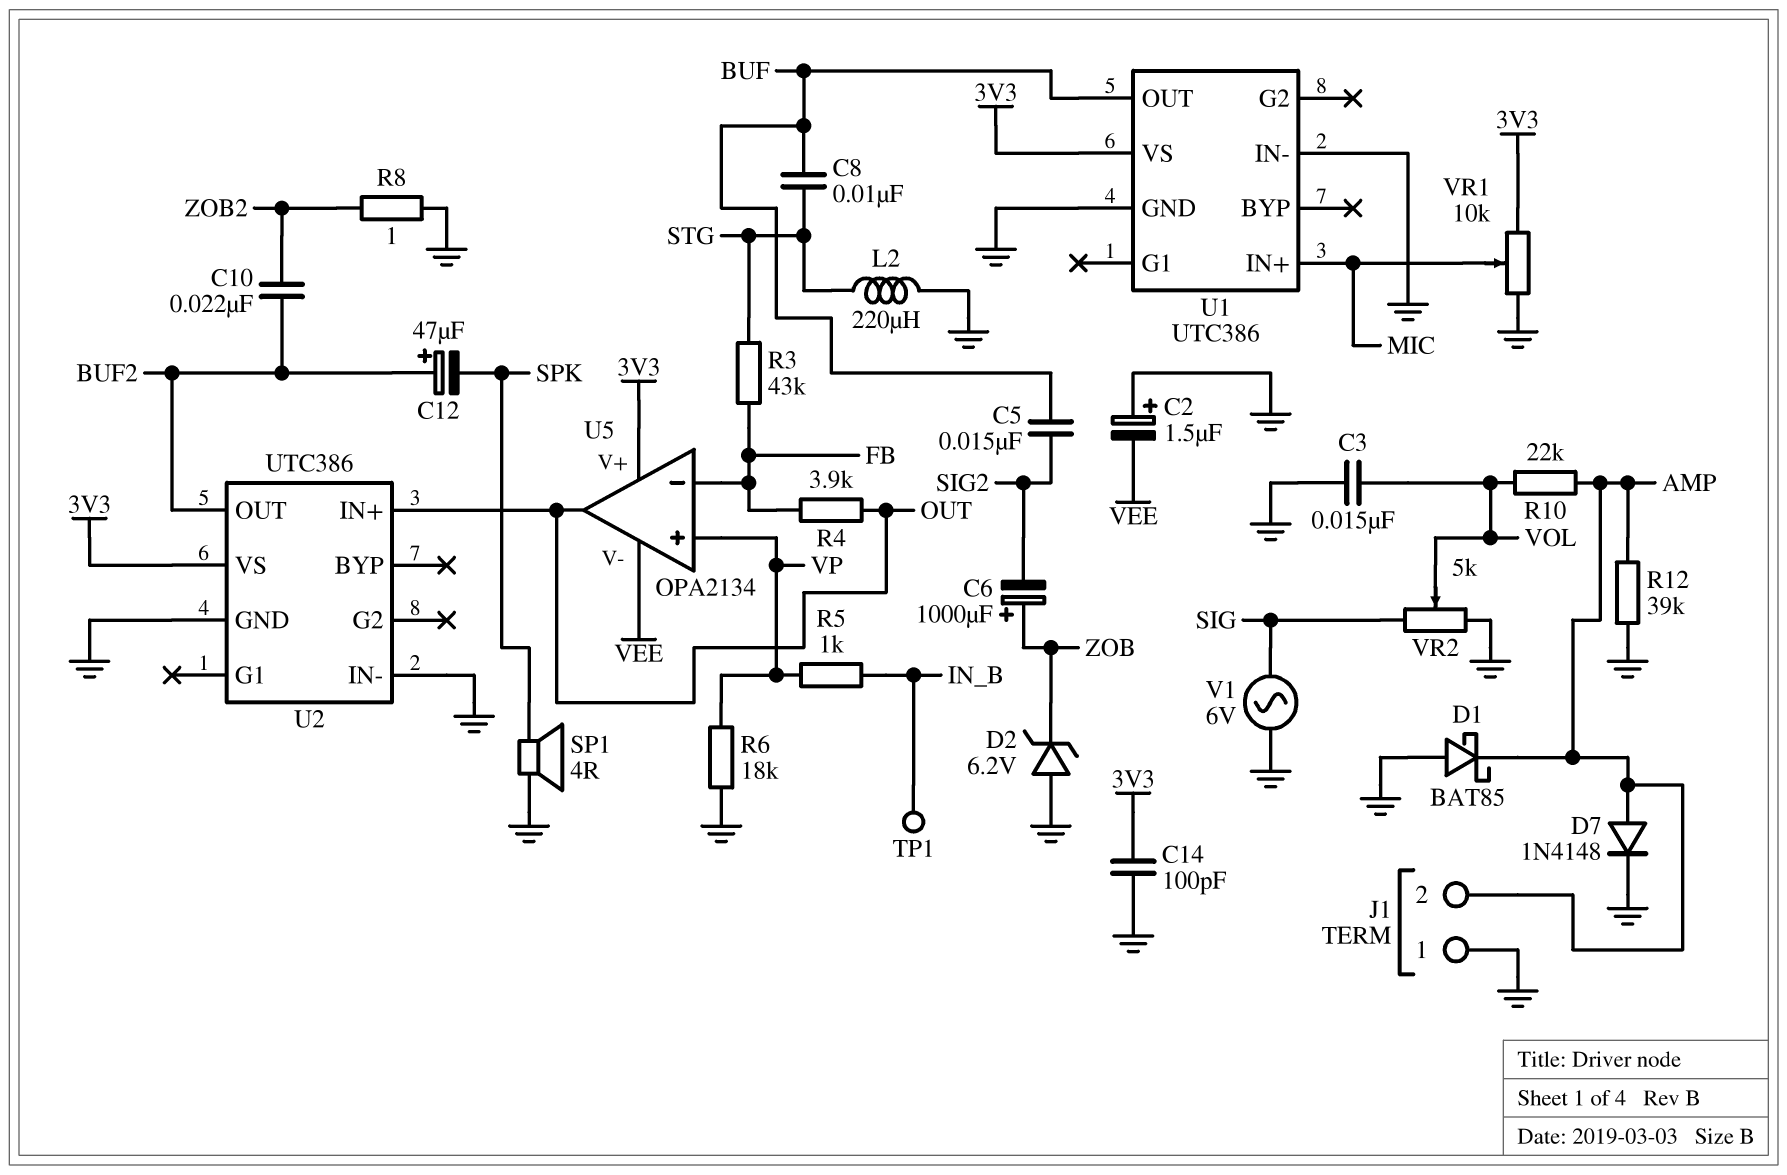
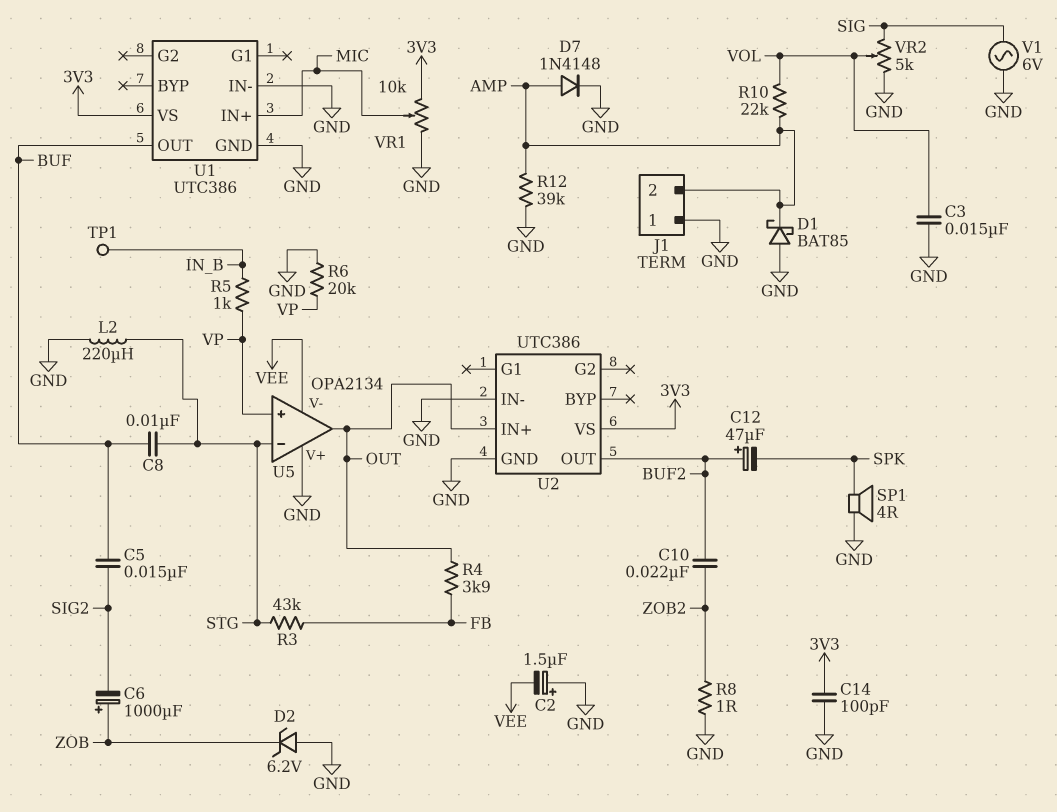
R6: 18k (GND, VP) -> 20k (GND, VP)
U5 pin V+: 3V3 -> GND
U5 pin in-: FB -> STG

